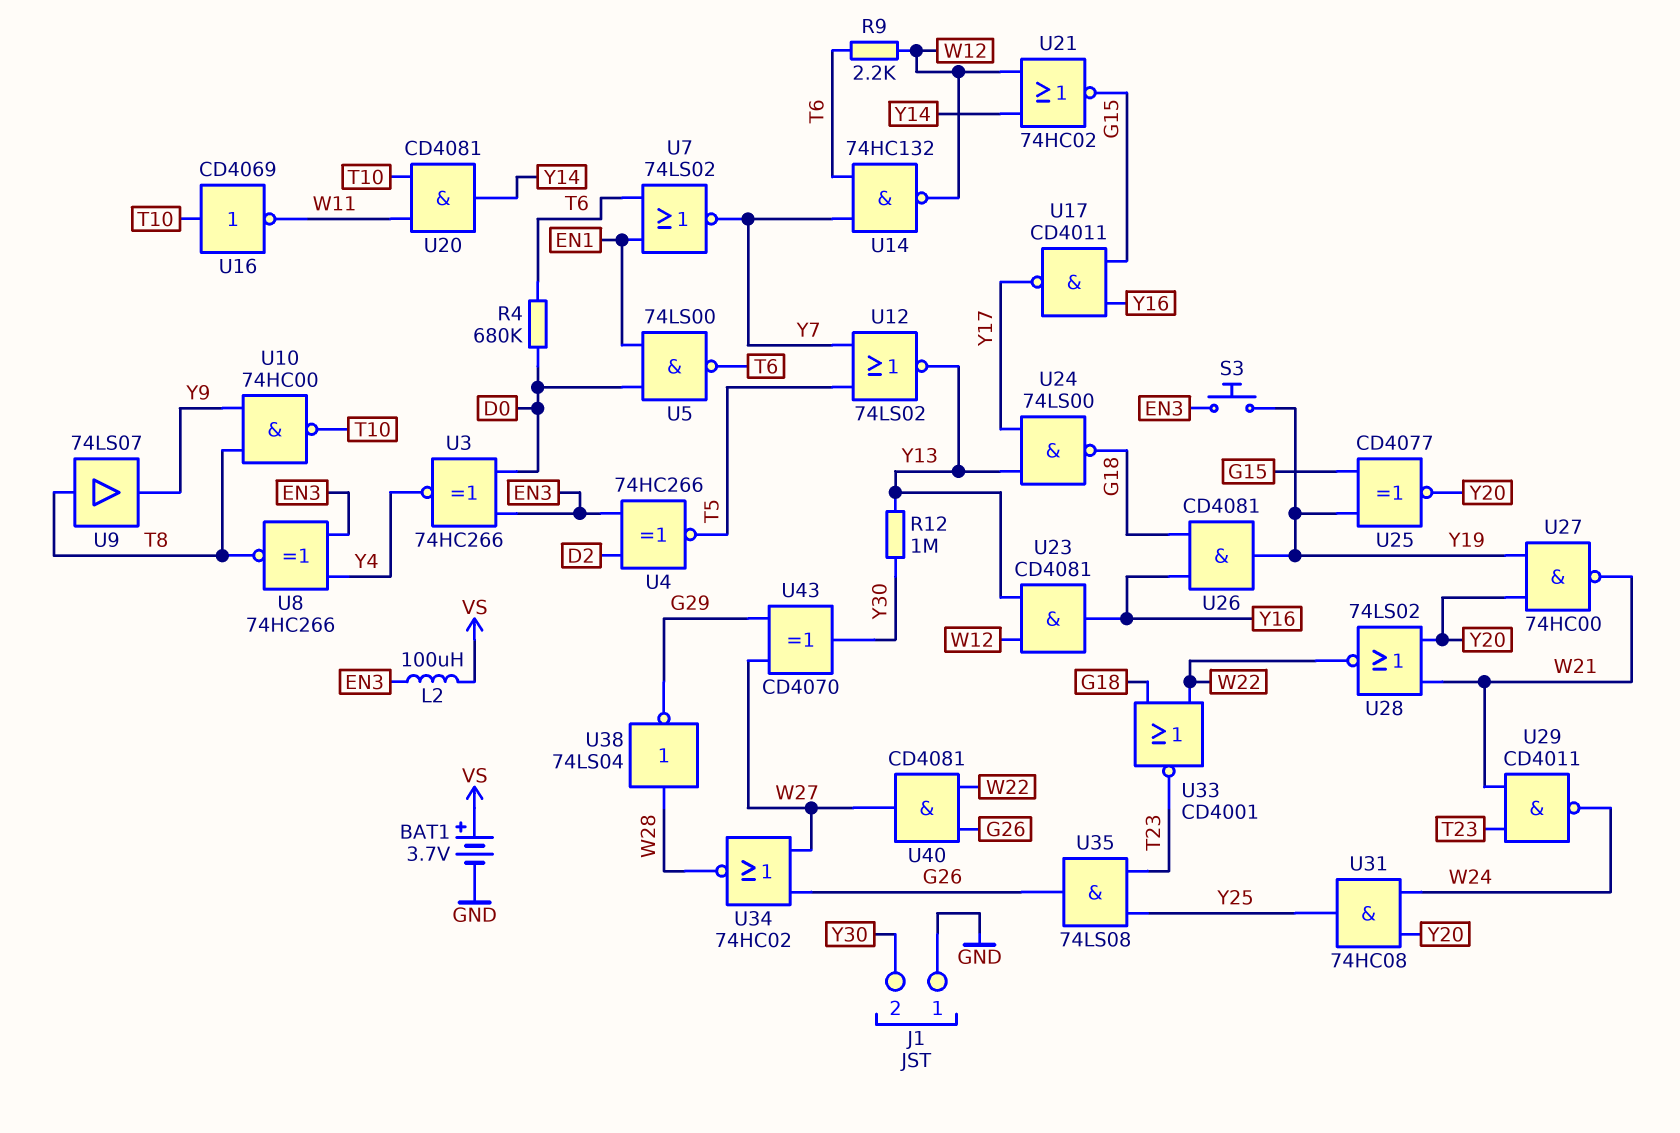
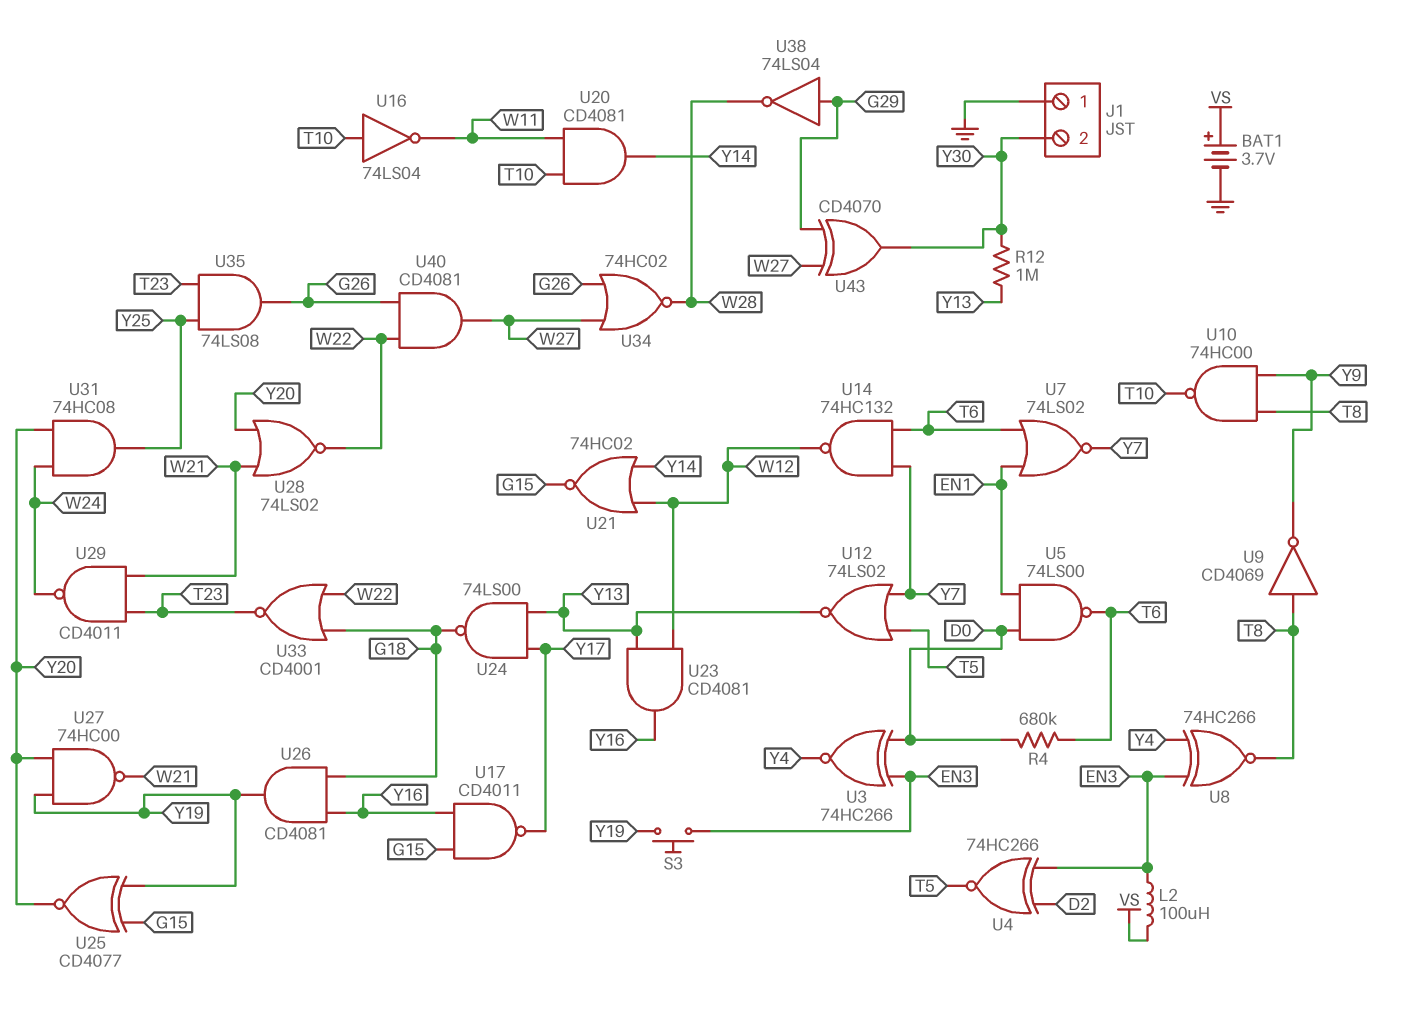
R9: 2.2k (T6, W12) -> none
U9: buffer 74LS07 (in T8, out Y9) -> NOT CD4069 (in T8, out Y9)
U16: NOT CD4069 (in T10, out W11) -> NOT 74LS04 (in T10, out W11)
U38: NOT 74LS04 (in W28, out G29) -> NOT 74LS04 (in G29, out W28)

